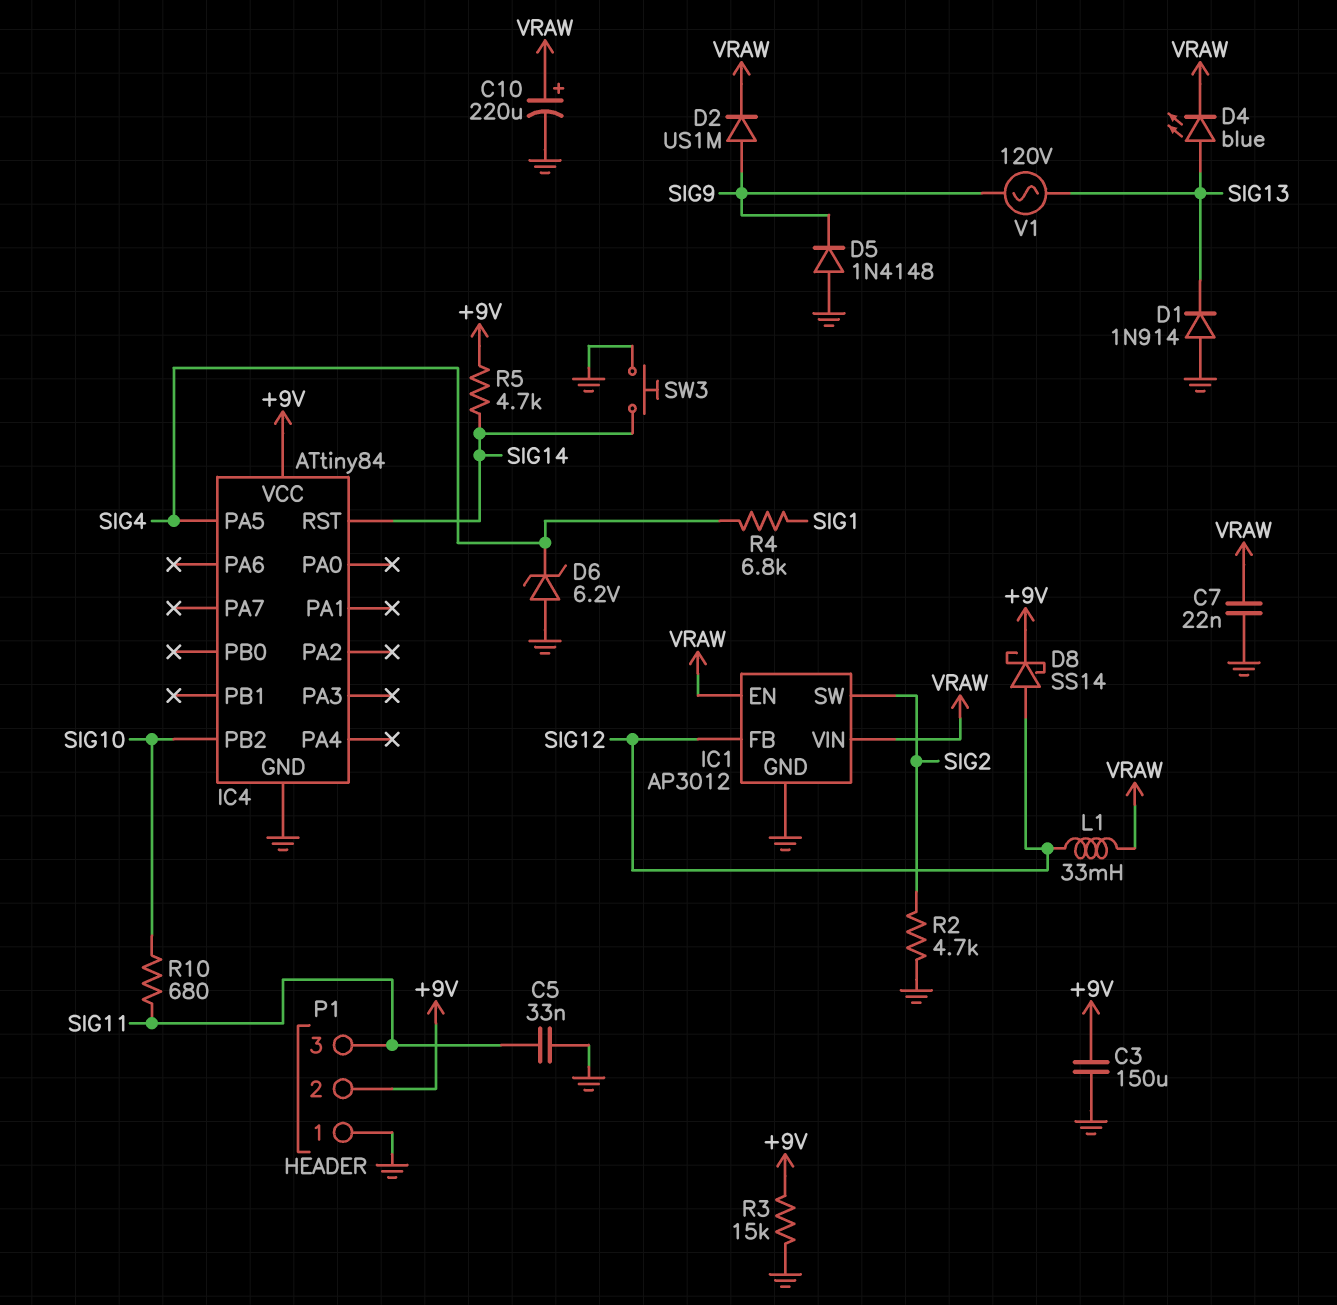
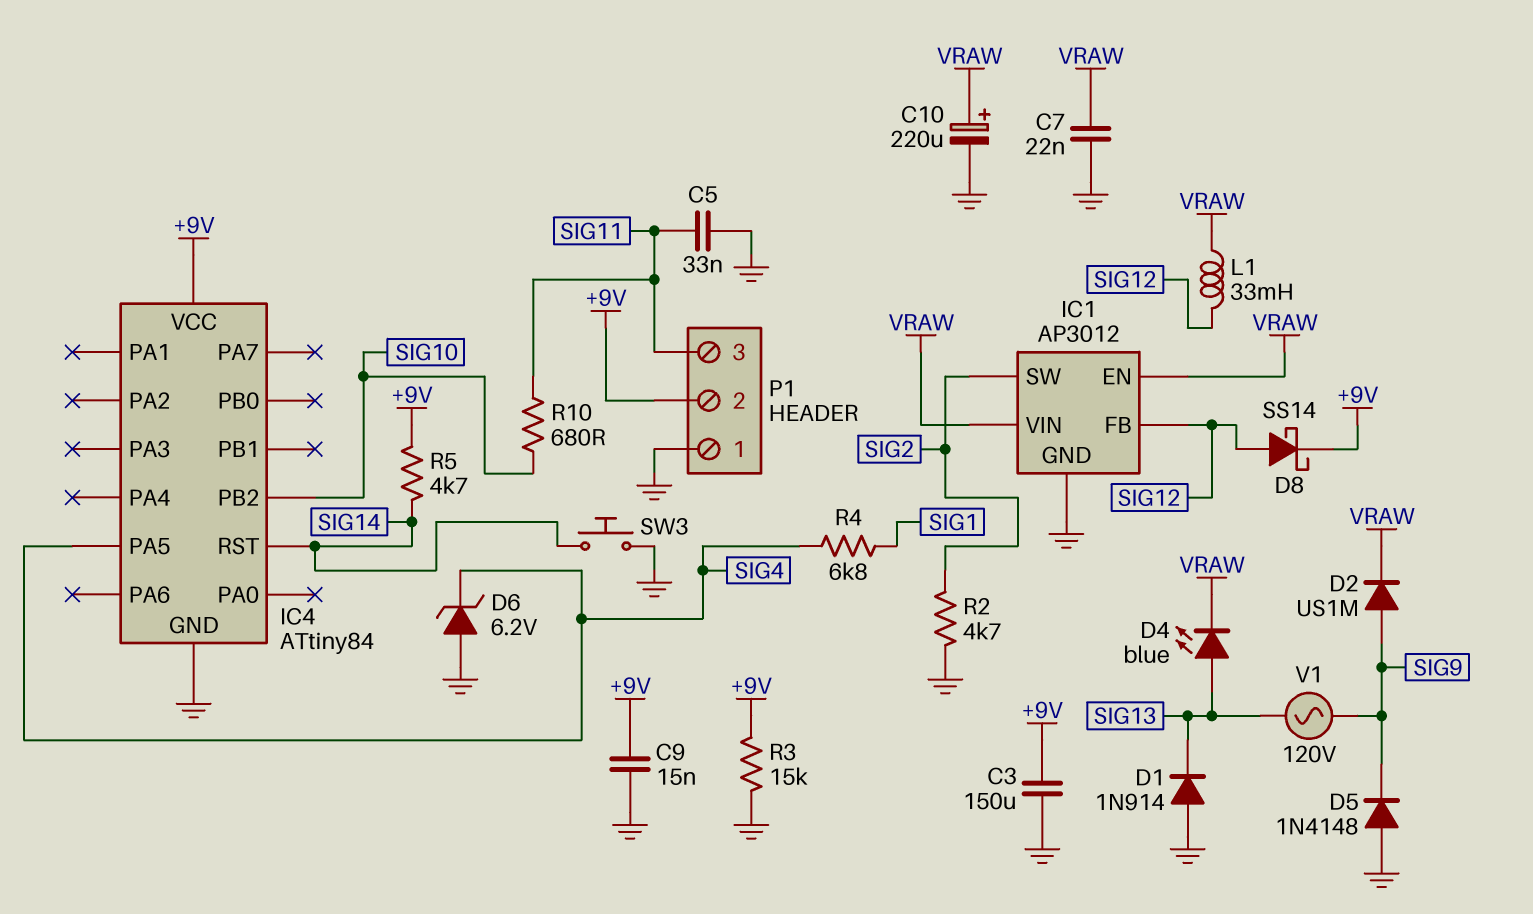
C9: none -> 15nF (+9V, GND)

